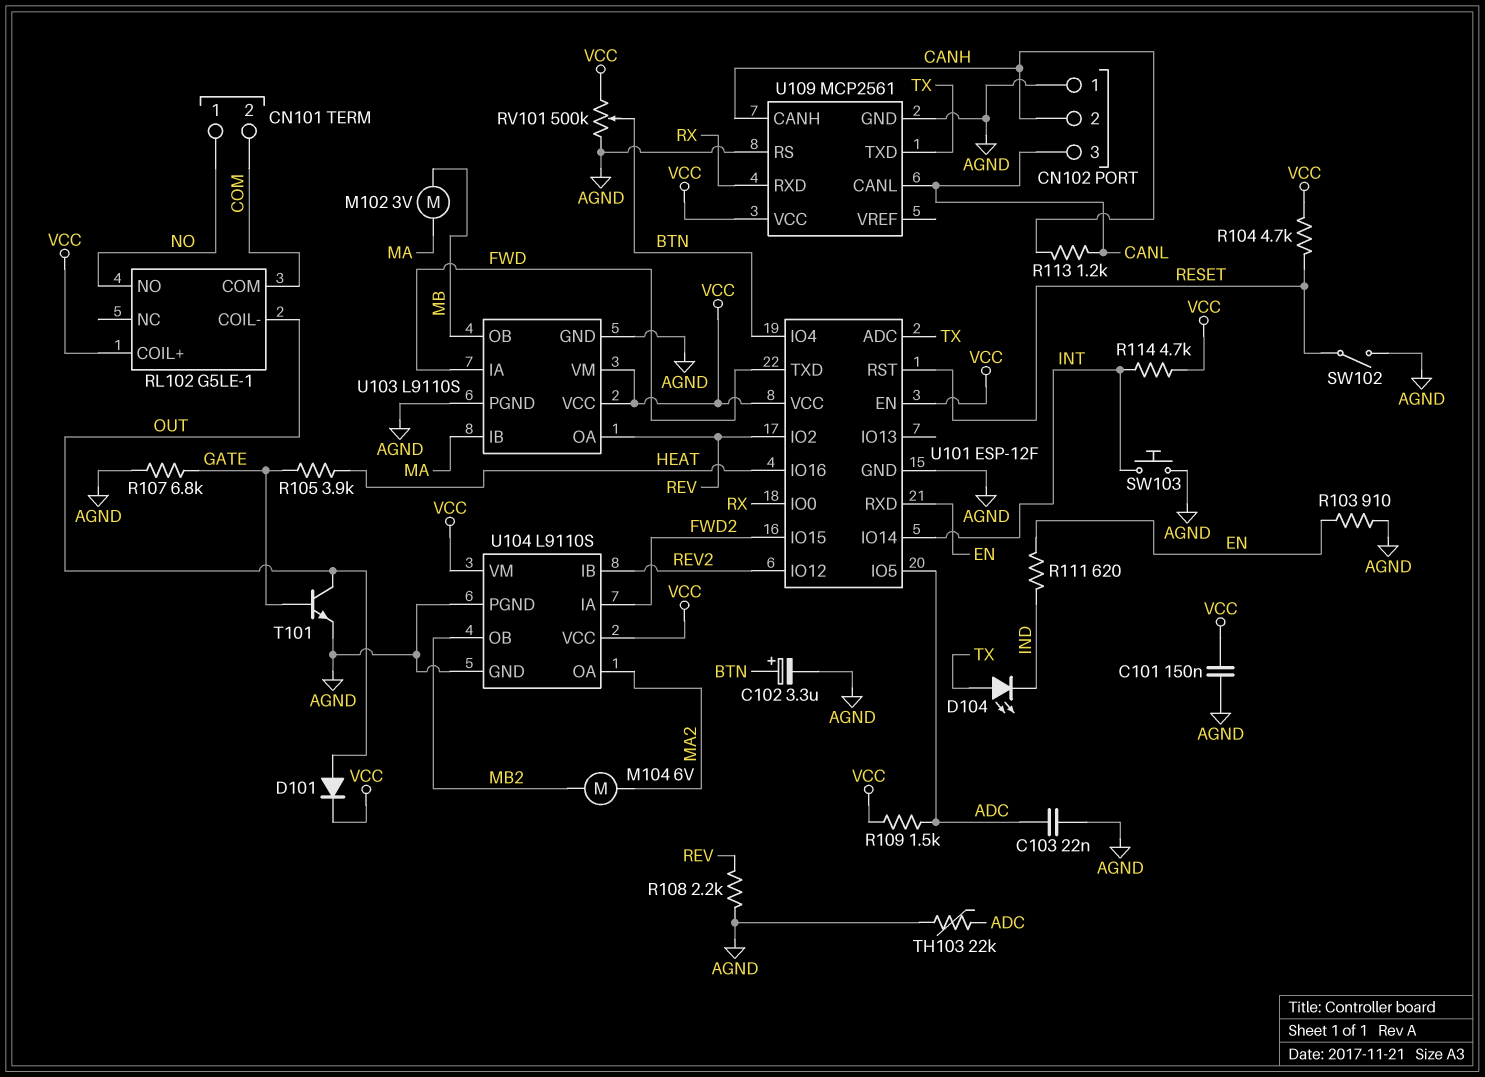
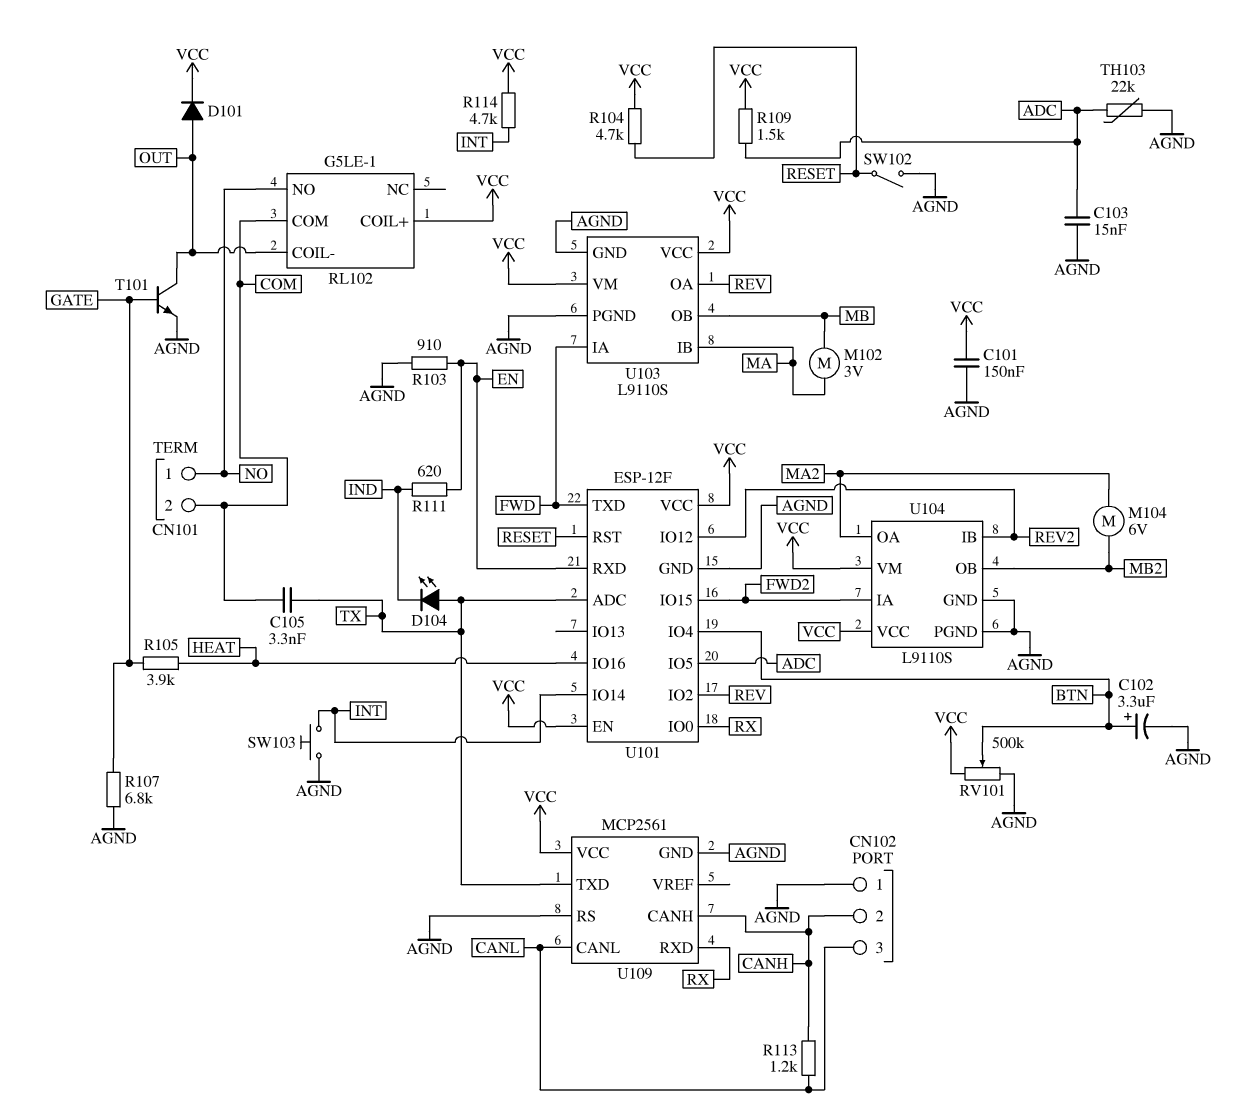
C103: 22nF (ADC, AGND) -> 15nF (ADC, AGND)
C105: none -> 3.3nF (COM, TX)
R108: 2.2k (AGND, REV) -> none

